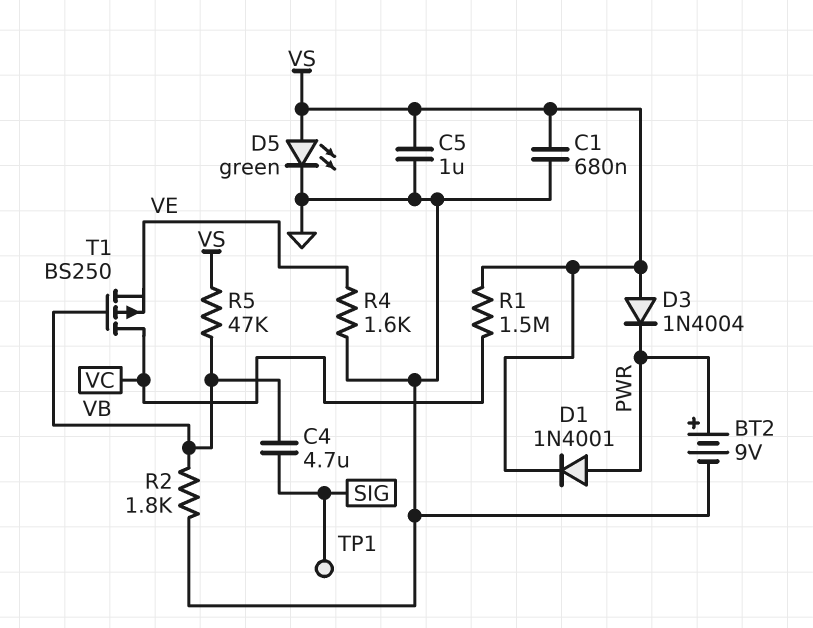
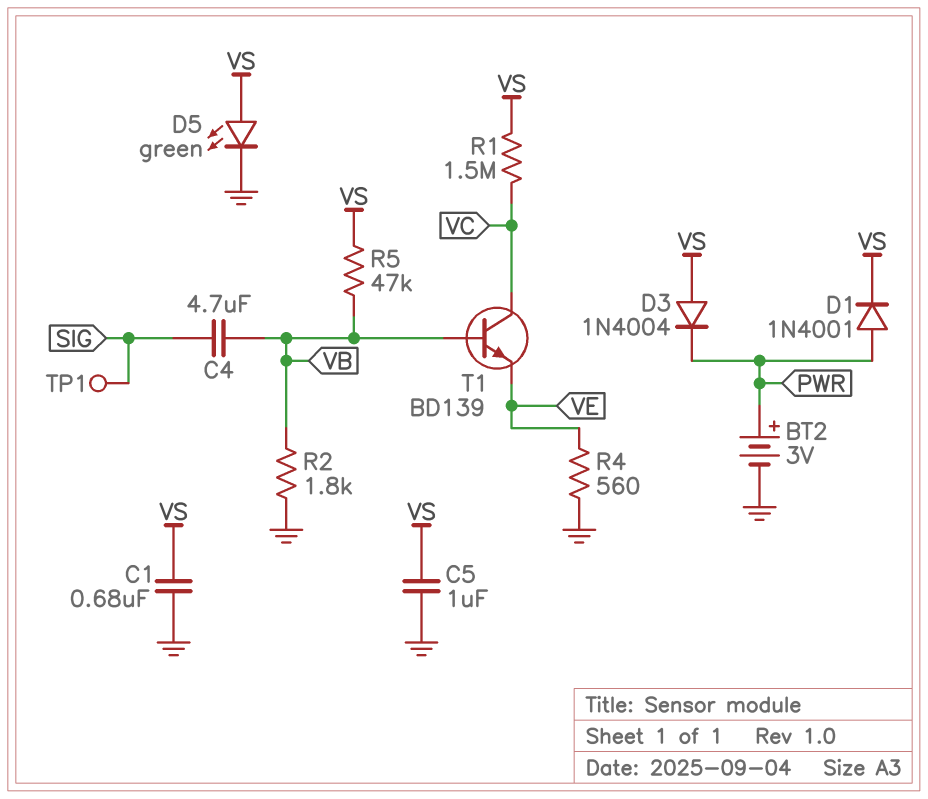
BT2: 9V (plus PWR, minus GND) -> 3V (plus PWR, minus GND)
R4: 1.6k (GND, VE) -> 560 (GND, VE)
T1: PMOS BS250 (G VB, D VC, S VE) -> NPN BD139 (B VB, C VC, E VE)

